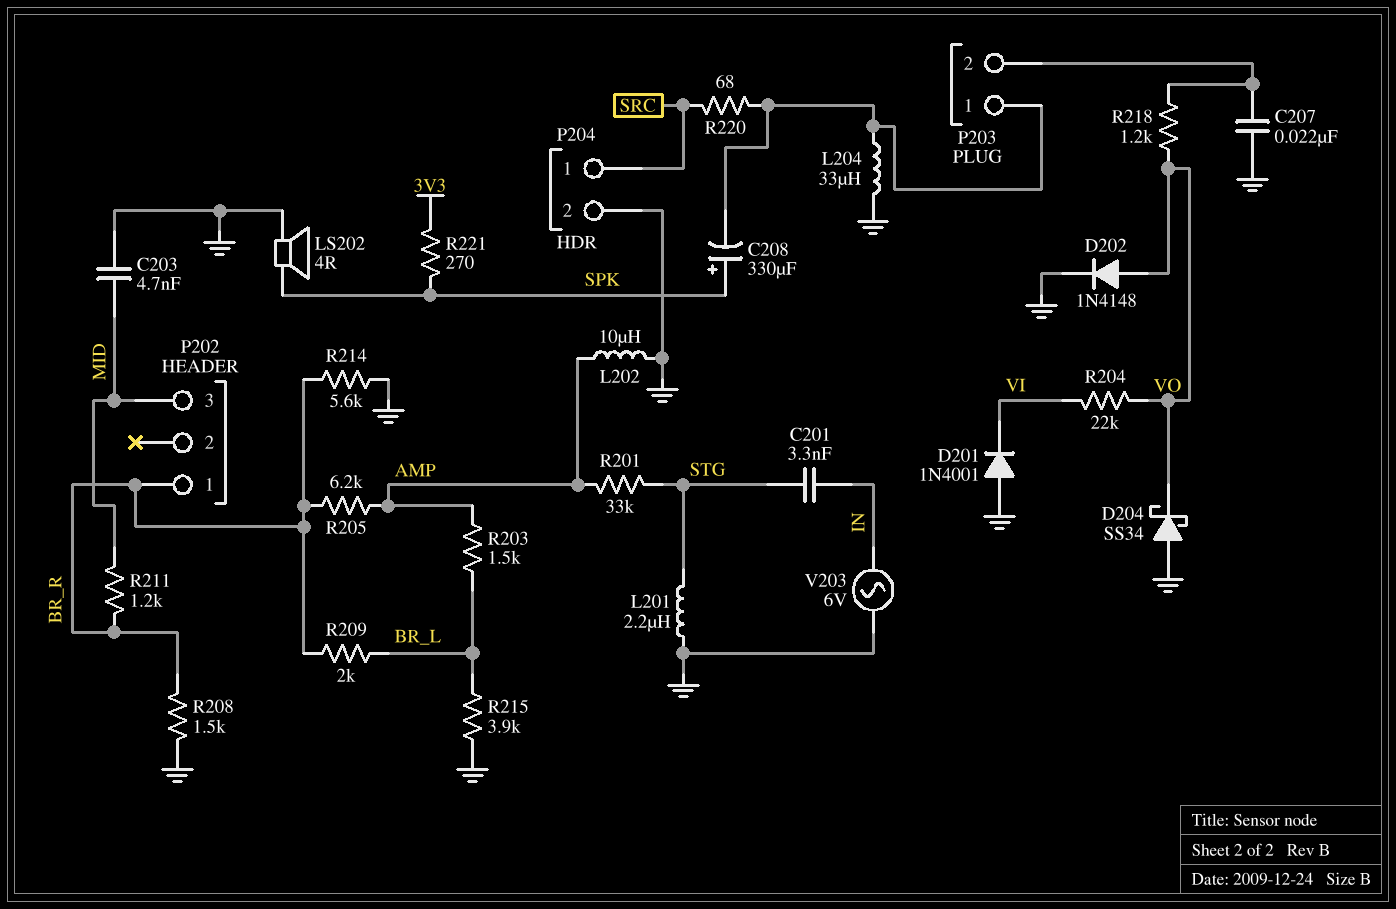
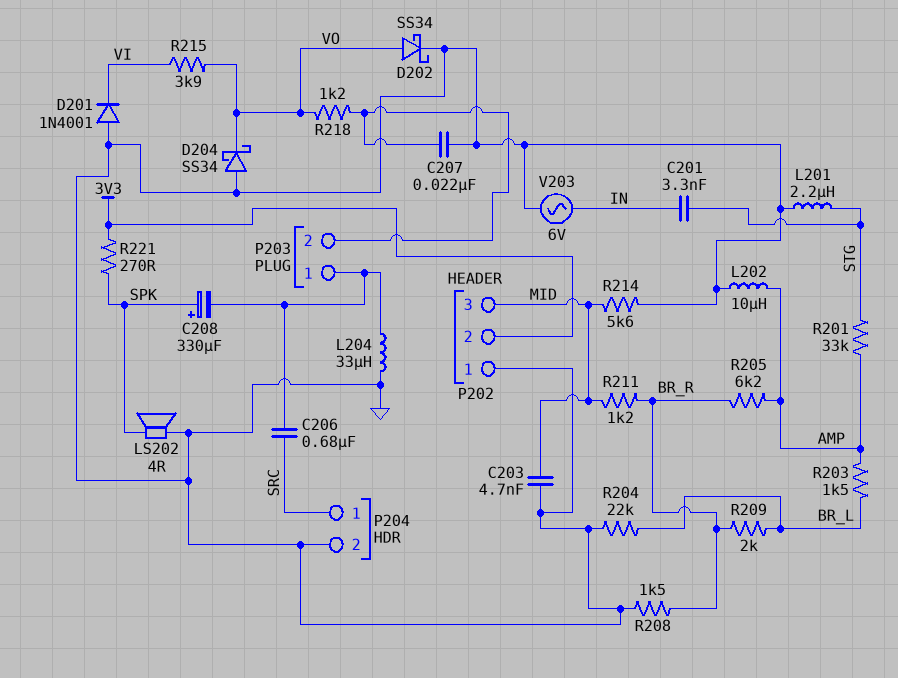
C206: none -> 680nF (P203/1, SRC)
D202: diode 1N4148 (A VO, K GND) -> schottky SS34 (A VO, K GND)
P202 pin 1: BR_R -> GND
P202 pin 2: none -> 3V3
R204: 22k (VI, VO) -> 22k (BR_L, GND)
R214: 5.6k (BR_R, GND) -> 5.6k (GND, MID)
R215: 3.9k (BR_L, GND) -> 3.9k (VI, VO)
R220: 68 (P203/1, SRC) -> none

